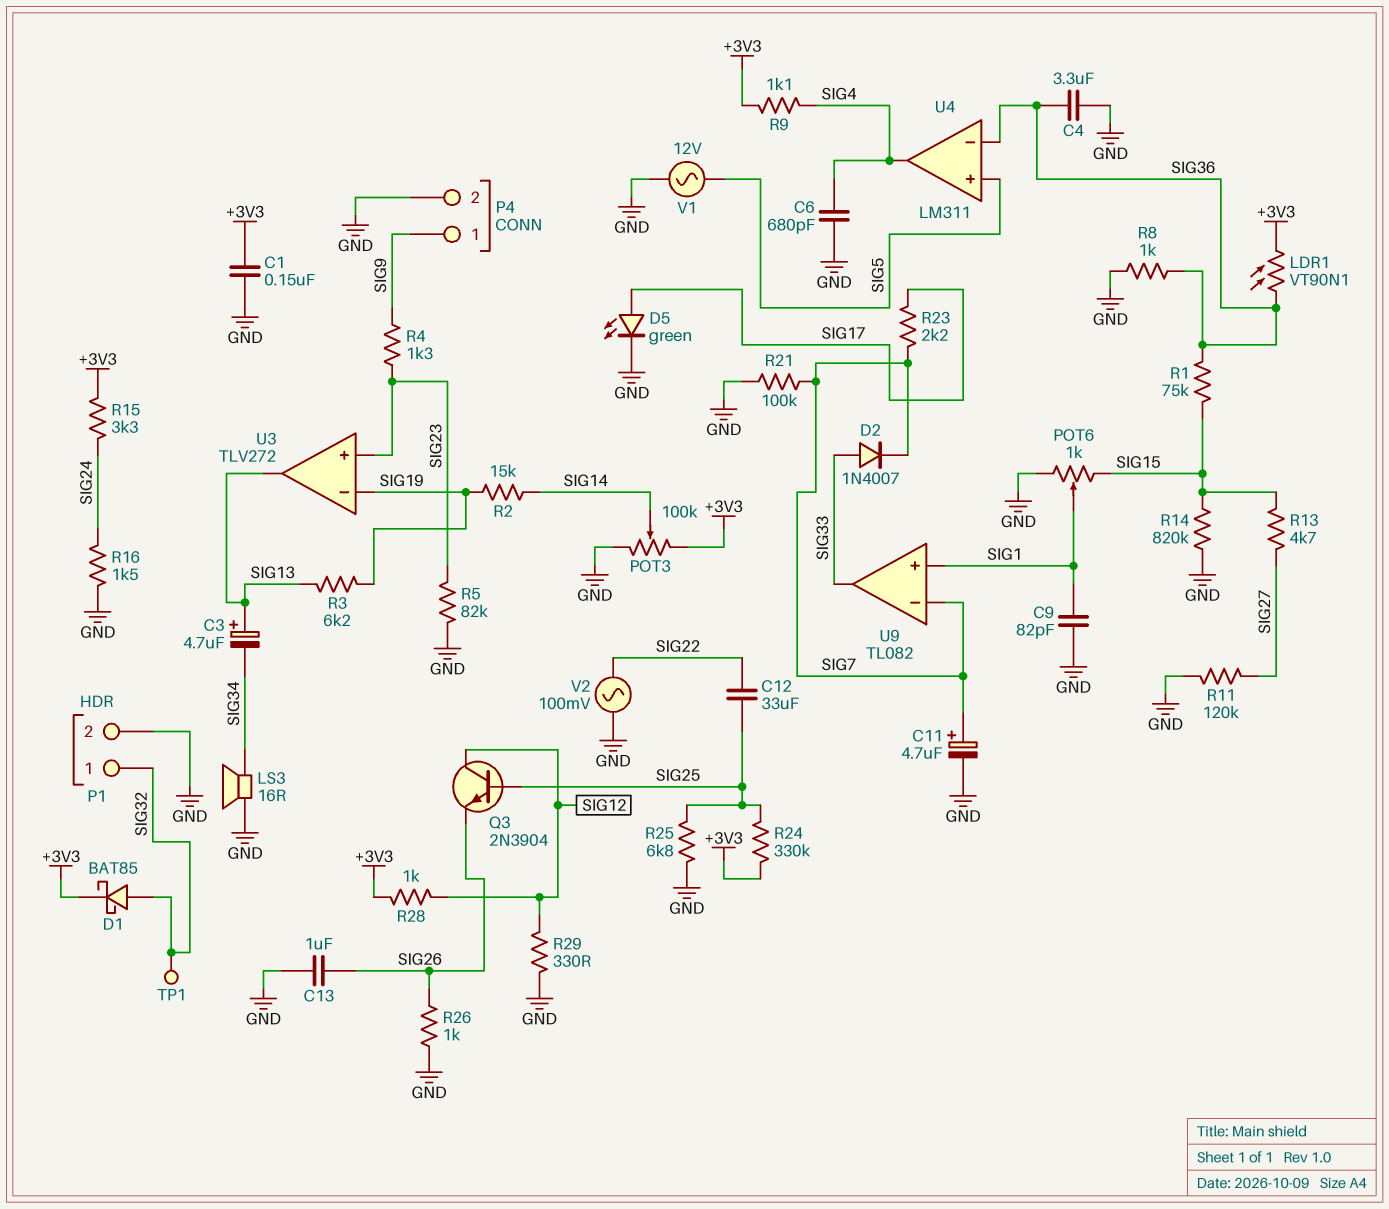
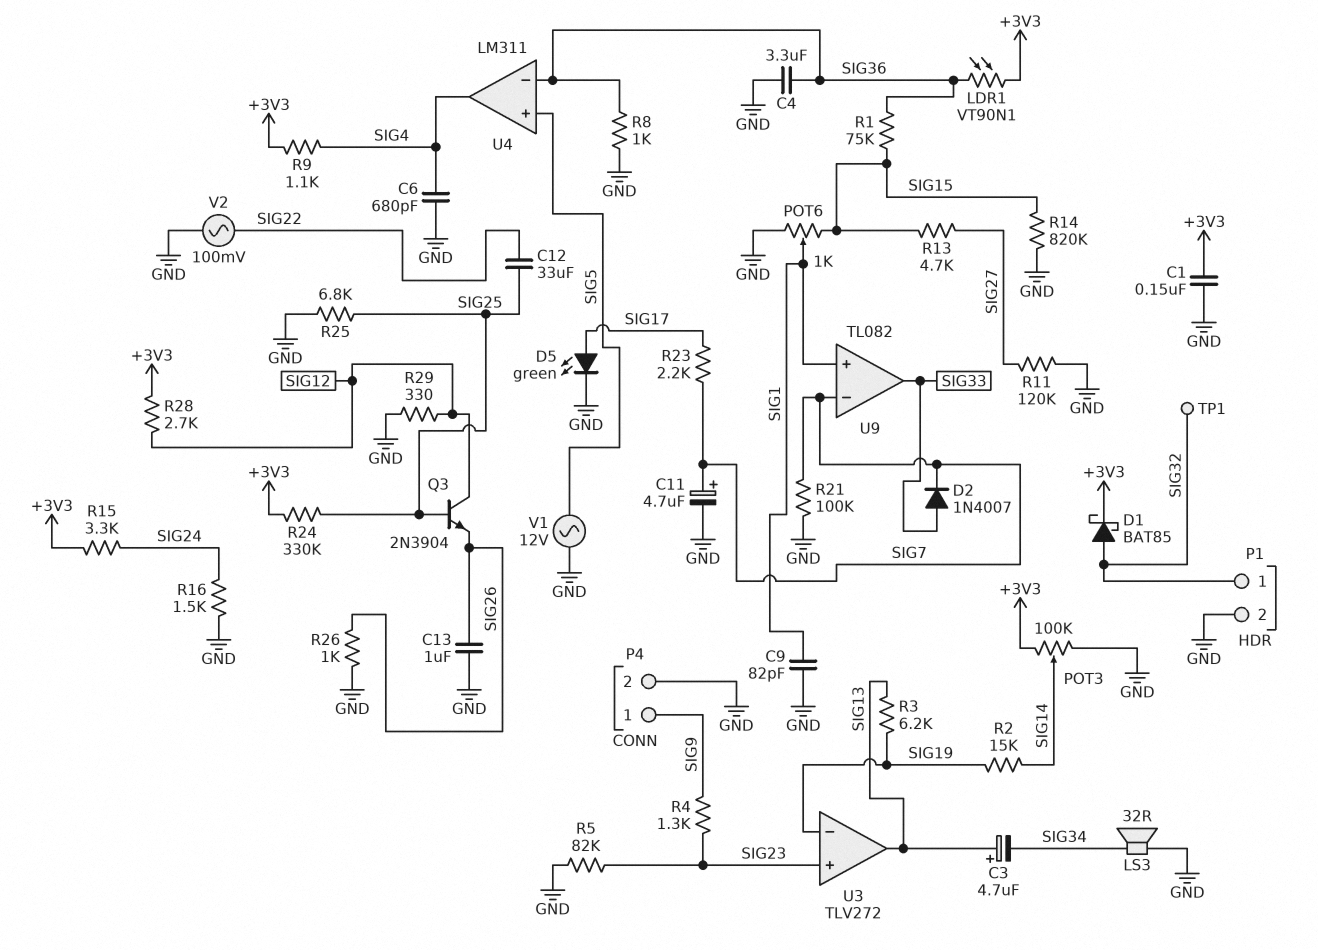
LS3: speaker 16R (GND, SIG34) -> speaker 32R (GND, SIG34)
R28: 1k (+3V3, SIG12) -> 2.7k (+3V3, SIG12)

